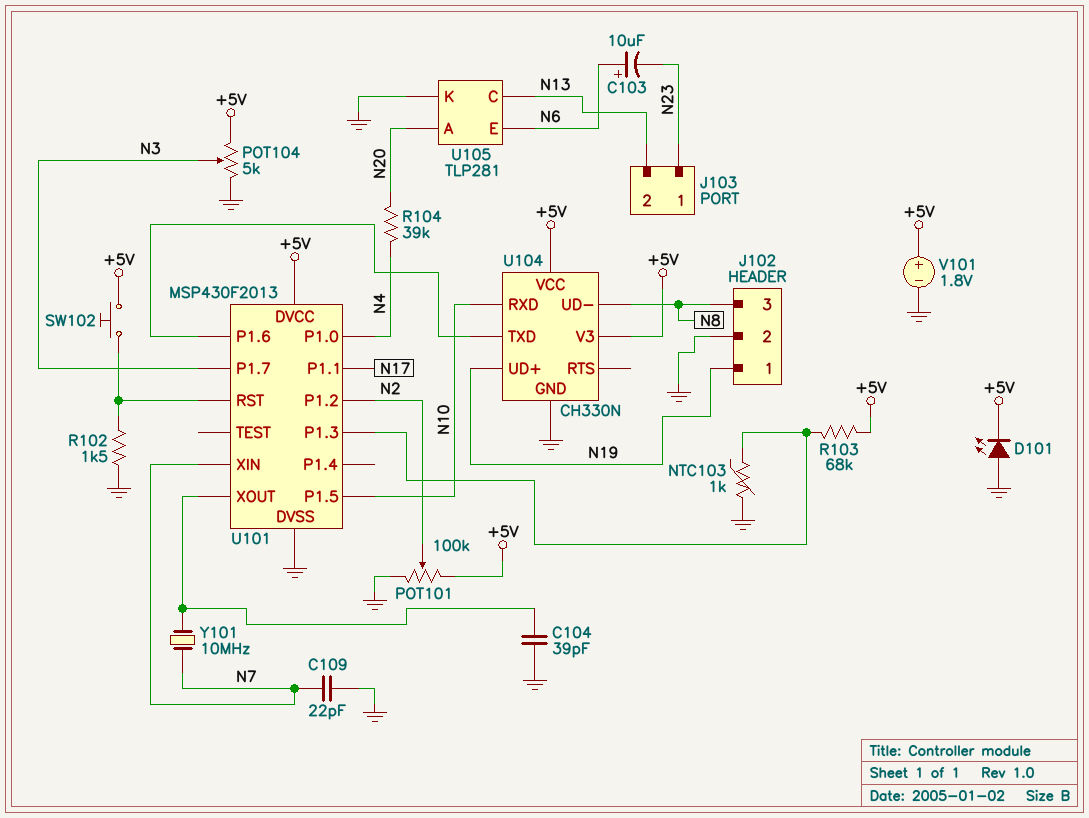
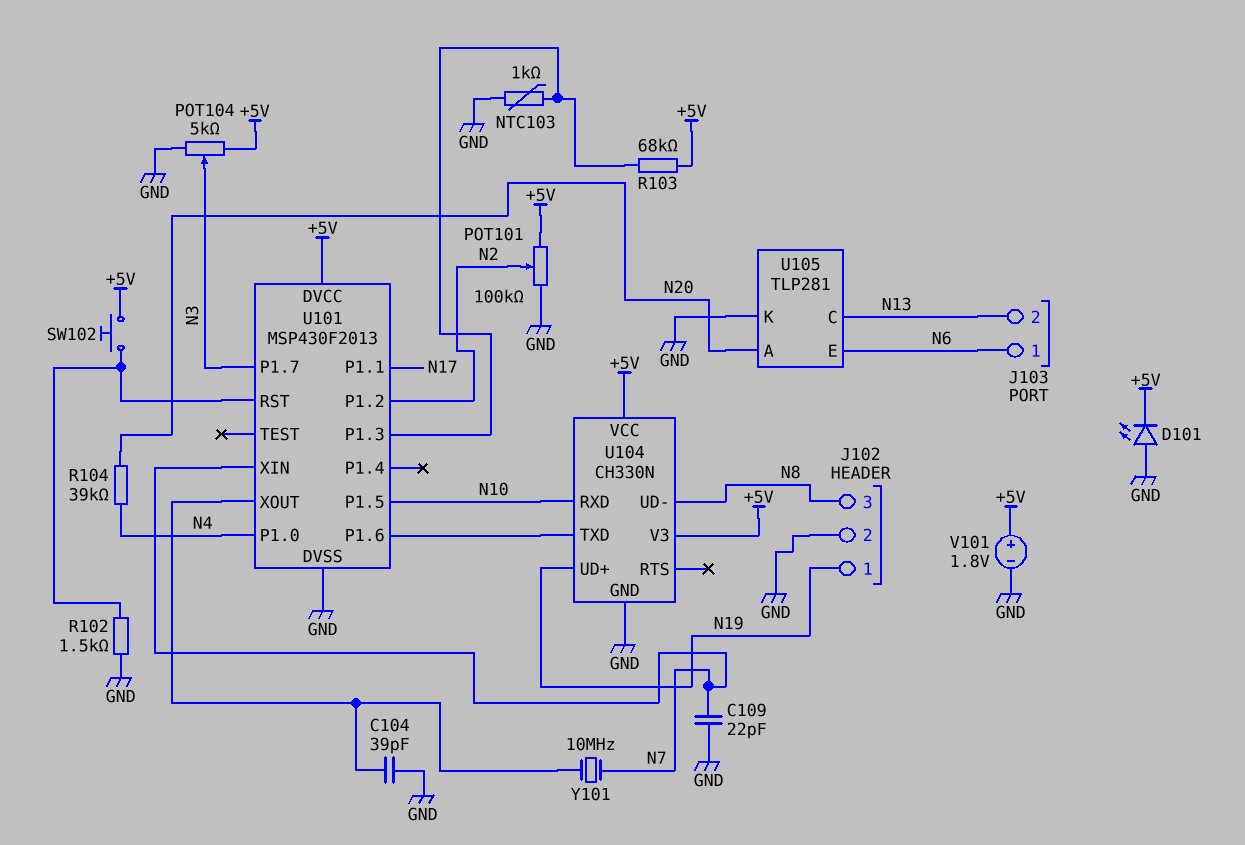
C103: 10uF (plus N6, minus N23) -> none
J103 pin 1: N23 -> N6

